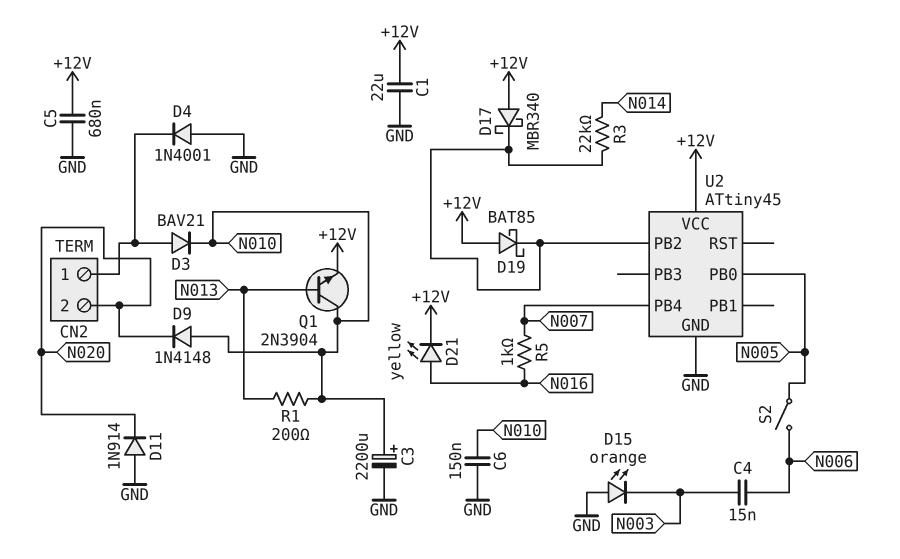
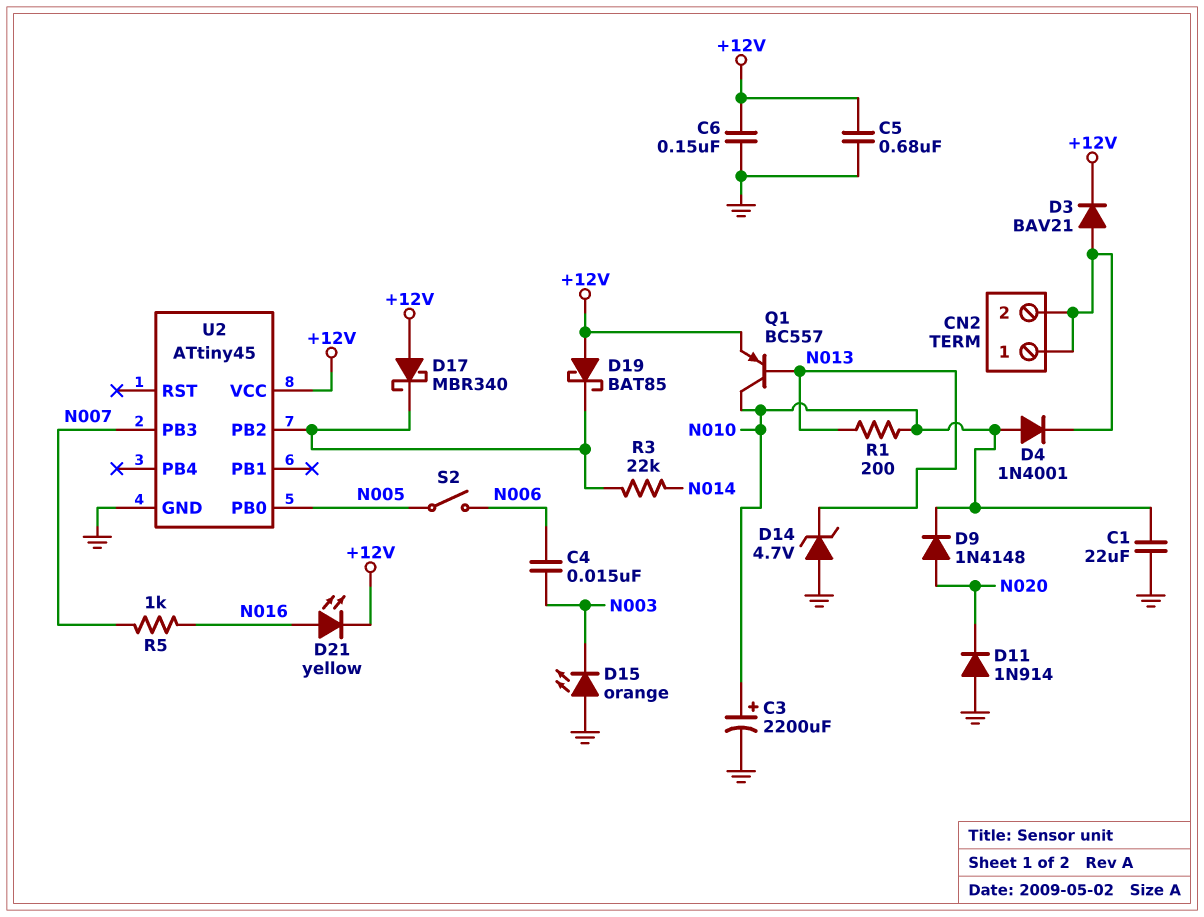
C1: 22uF (+12V, GND) -> 22uF (GND, N010)
C6: 150nF (GND, N010) -> 150nF (+12V, GND)
CN2 pin 2: N020 -> CN2/1
D3: diode BAV21 (A CN2/1, K N010) -> diode BAV21 (A CN2/1, K +12V)
D4: diode 1N4001 (A GND, K CN2/1) -> diode 1N4001 (A N010, K CN2/1)
D9: diode 1N4148 (A N010, K N020) -> diode 1N4148 (A N020, K N010)
D14: none -> zener 4.7V (A GND, K N013)
Q1: NPN 2N3904 (B N013, C N010, E +12V) -> PNP BC557 (B N013, C N010, E +12V)
U2 pin PB3: none -> N007
U2 pin PB4: N007 -> none

